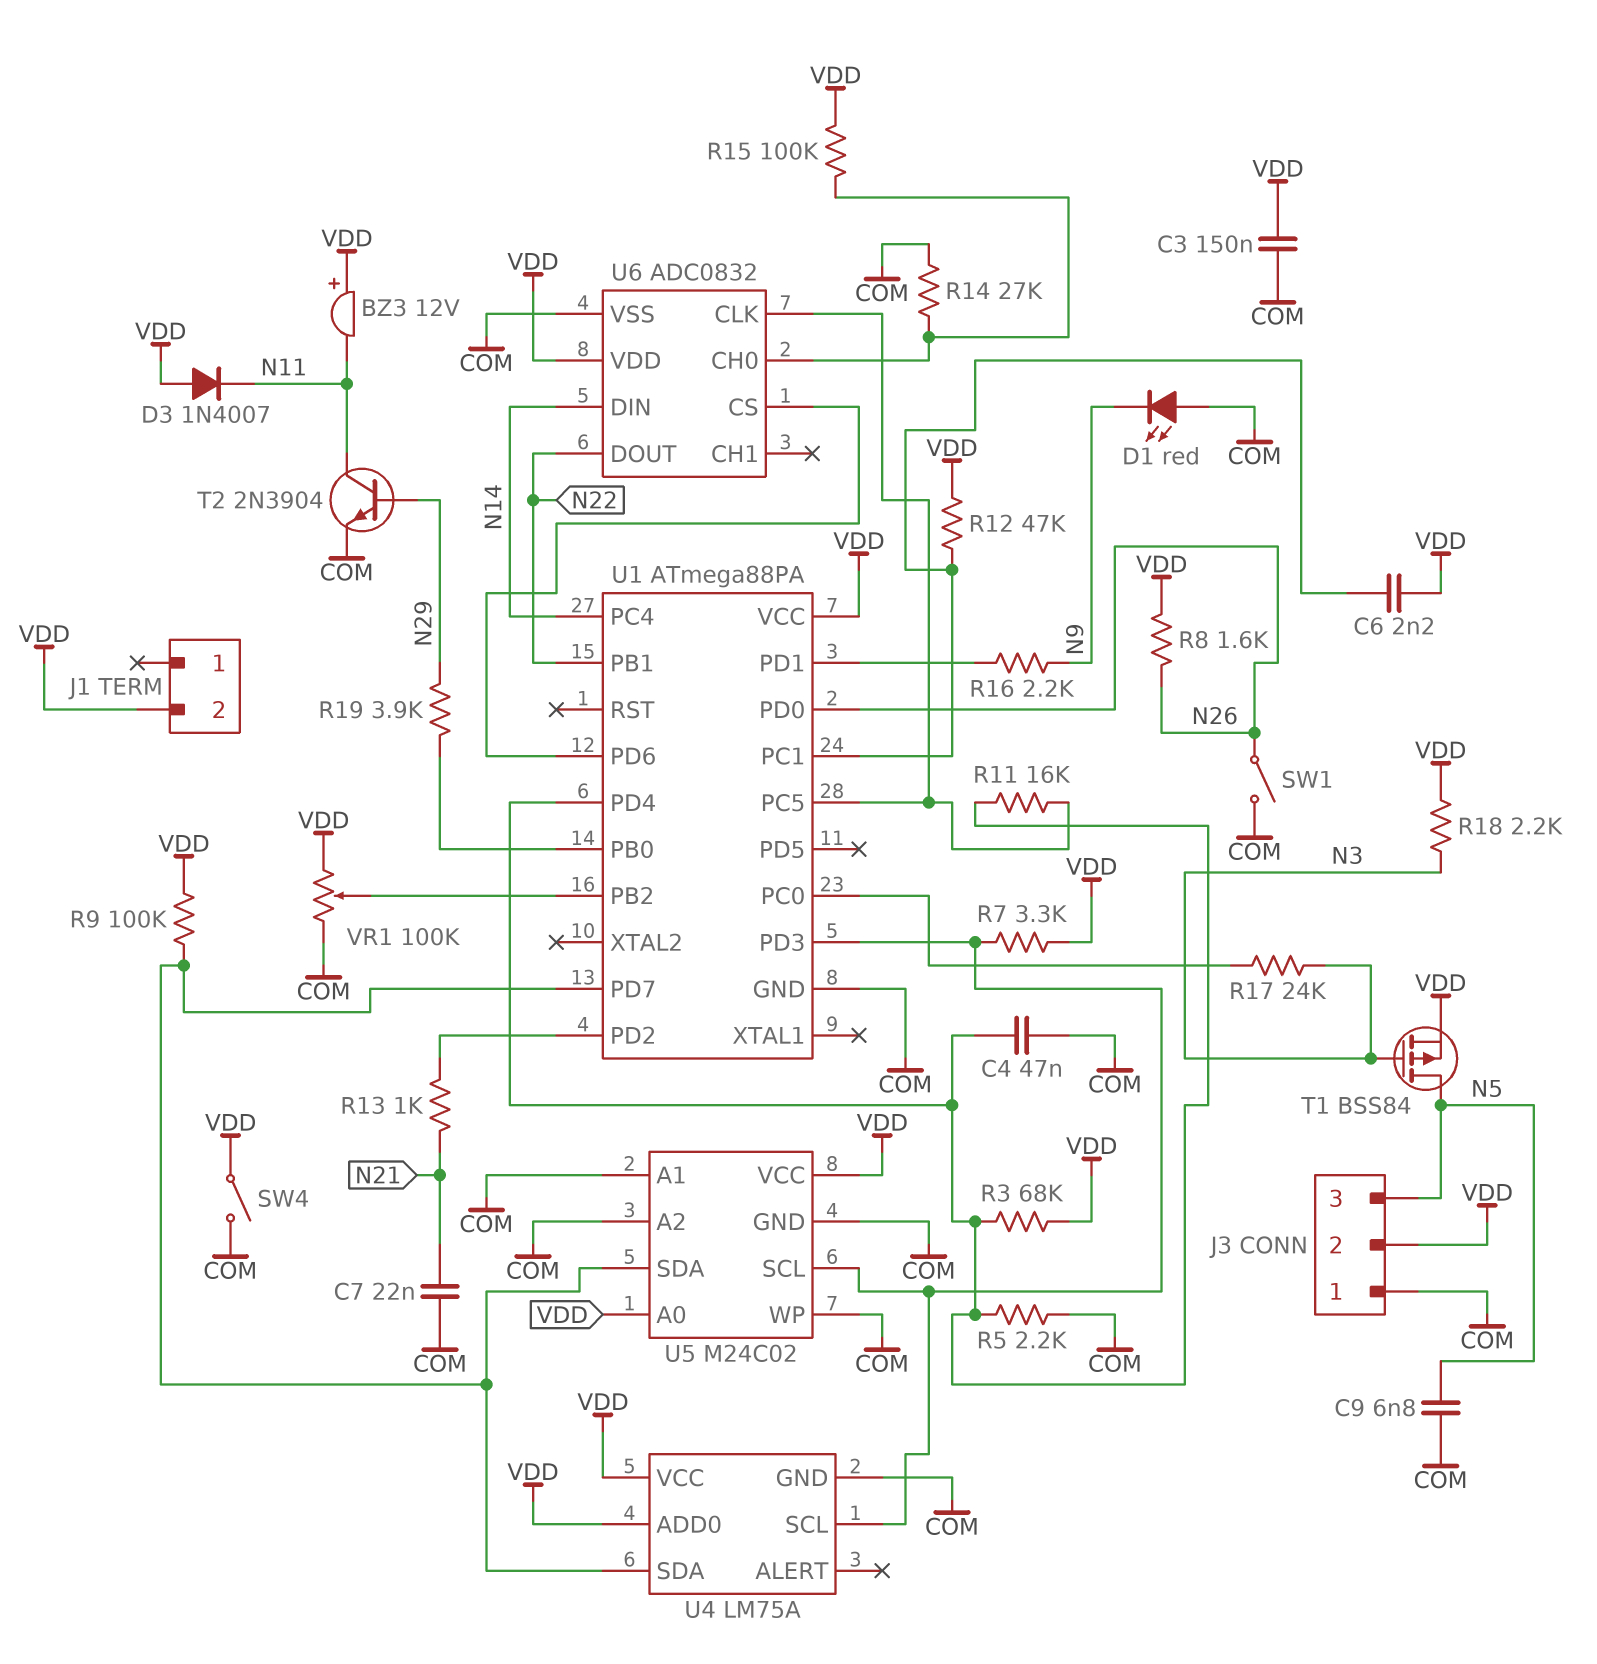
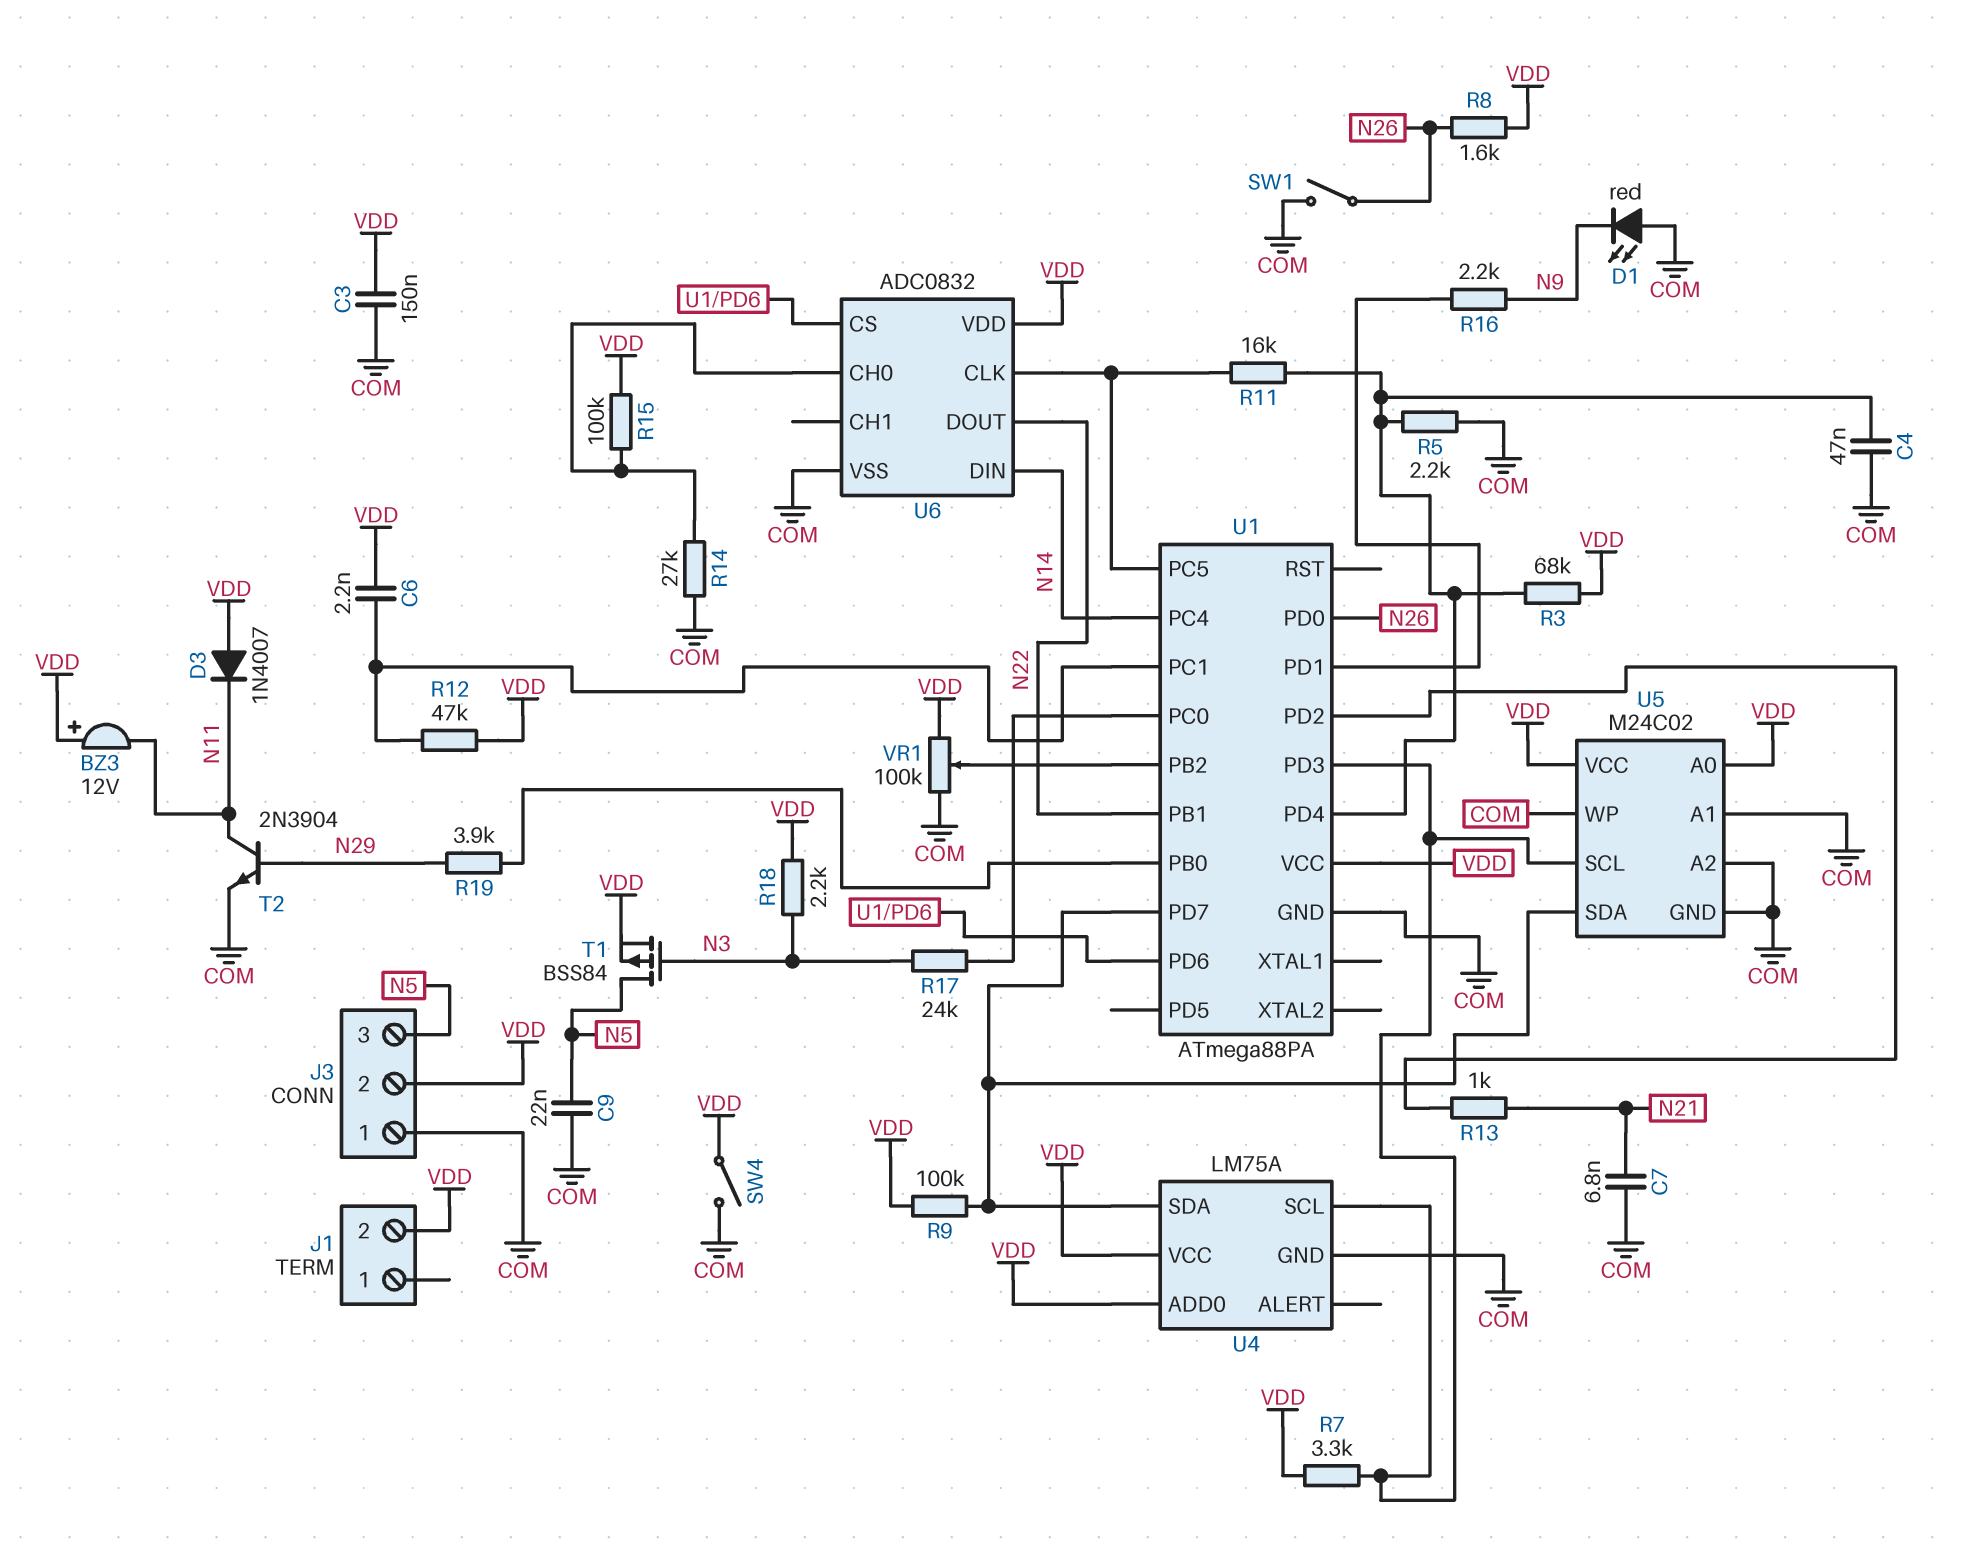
C7: 22nF (COM, N21) -> 6.8nF (COM, N21)
C9: 6.8nF (COM, N5) -> 22nF (COM, N5)

